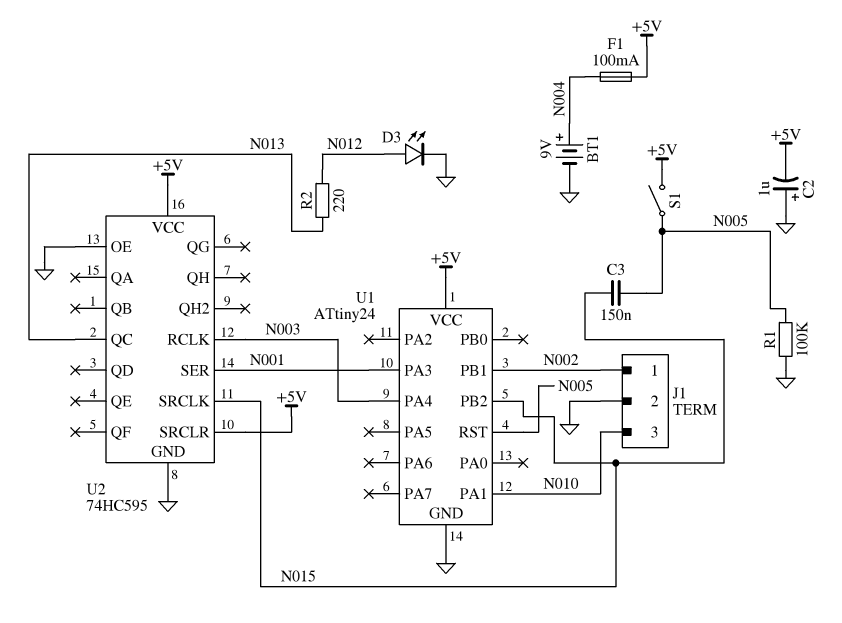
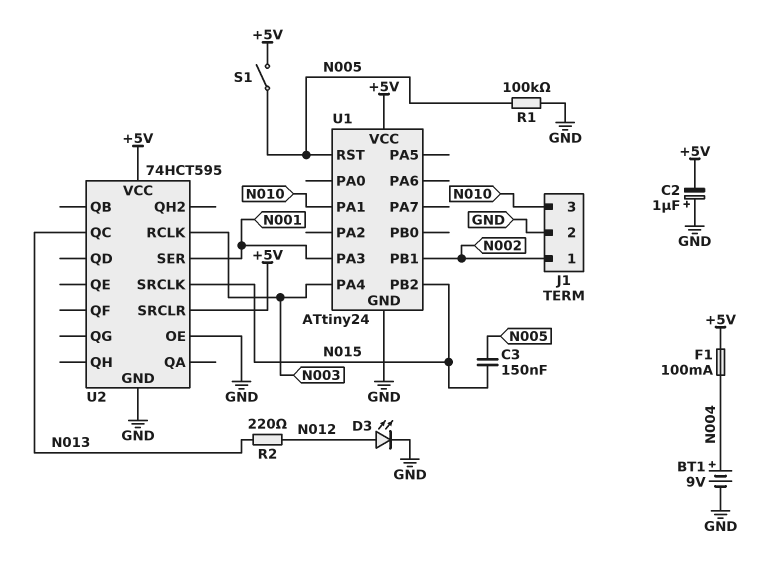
U2: 74HC595 -> 74HCT595

